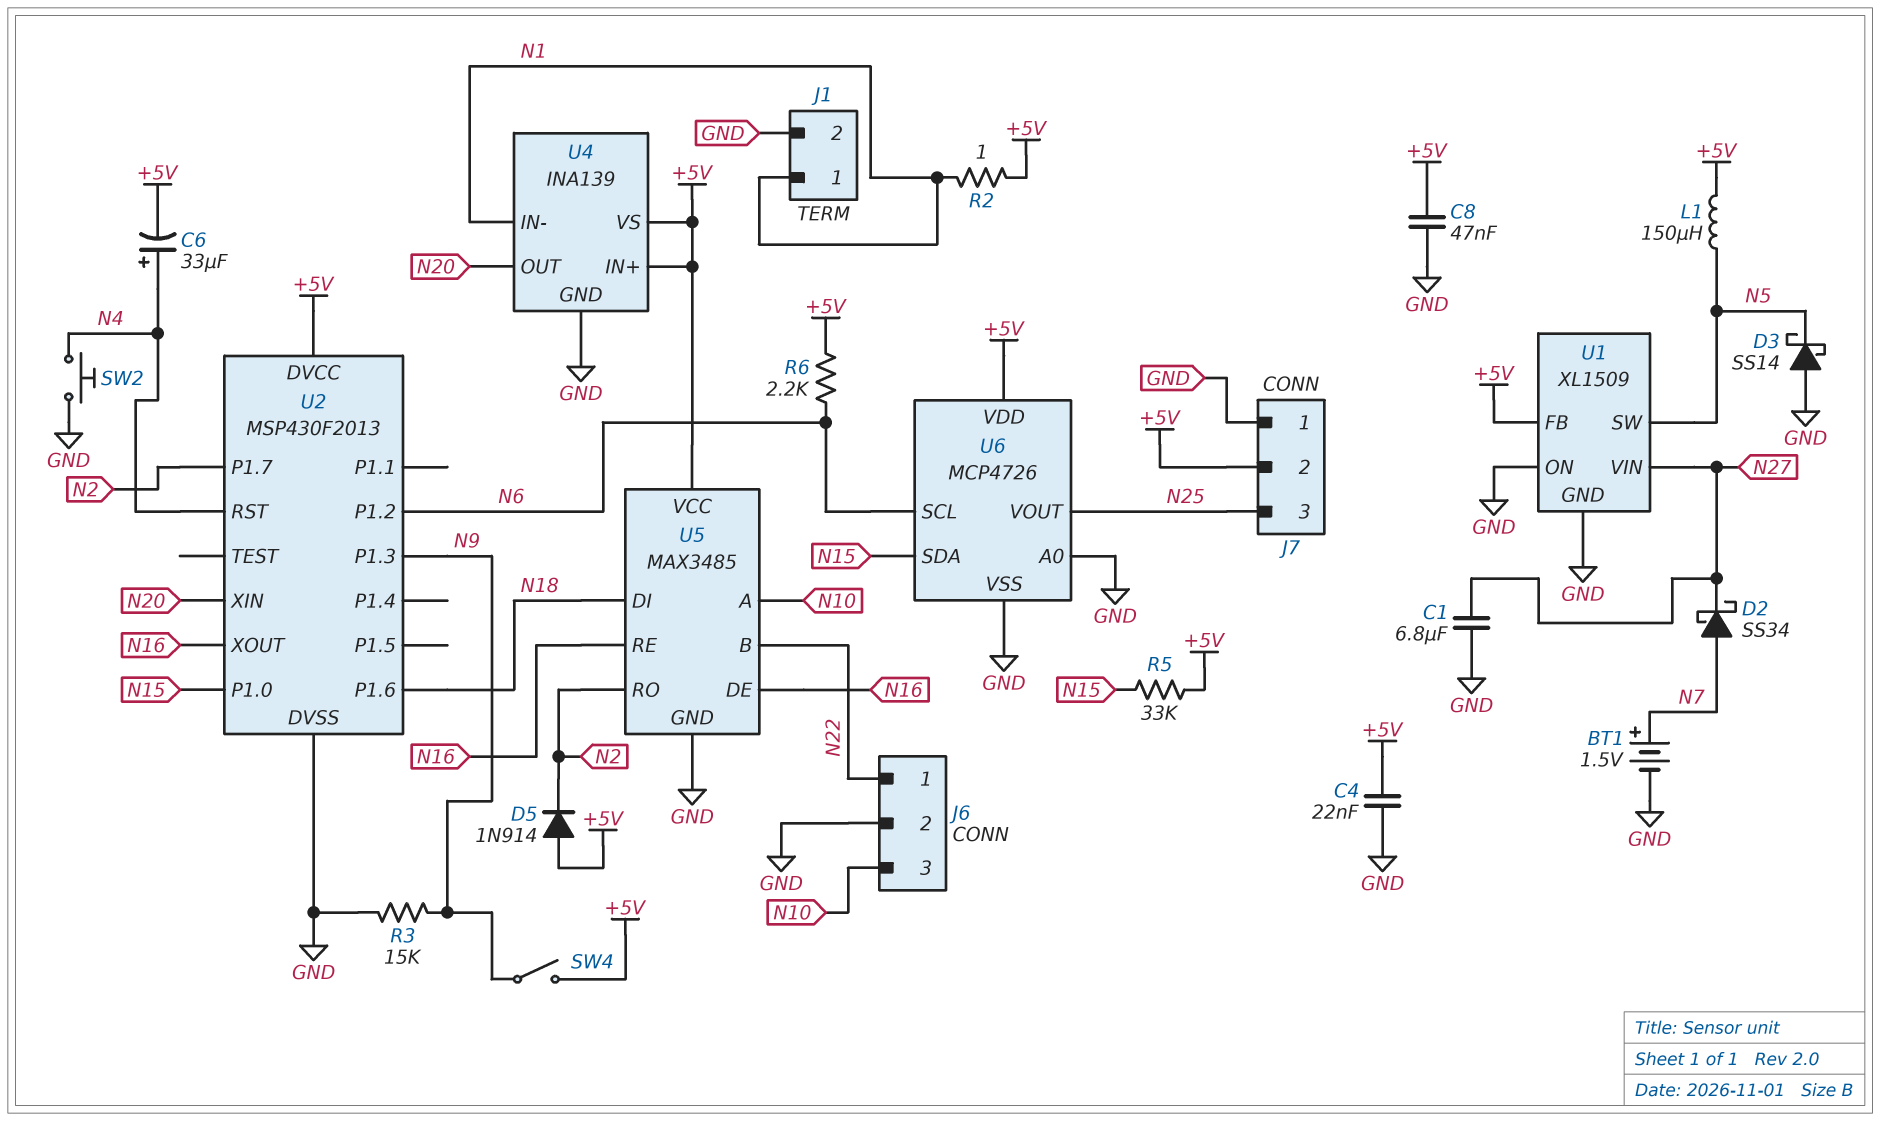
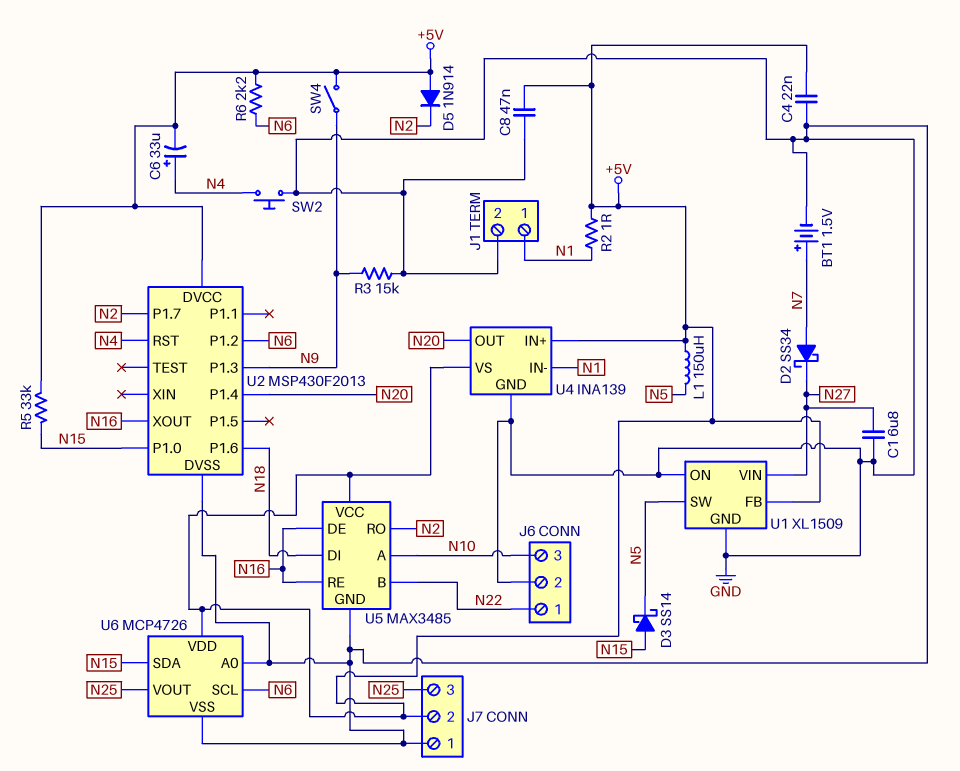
D3: schottky SS14 (A GND, K N5) -> schottky SS14 (A N15, K N5)
U2 pin P1.4: none -> N20
U2 pin XIN: N20 -> none

